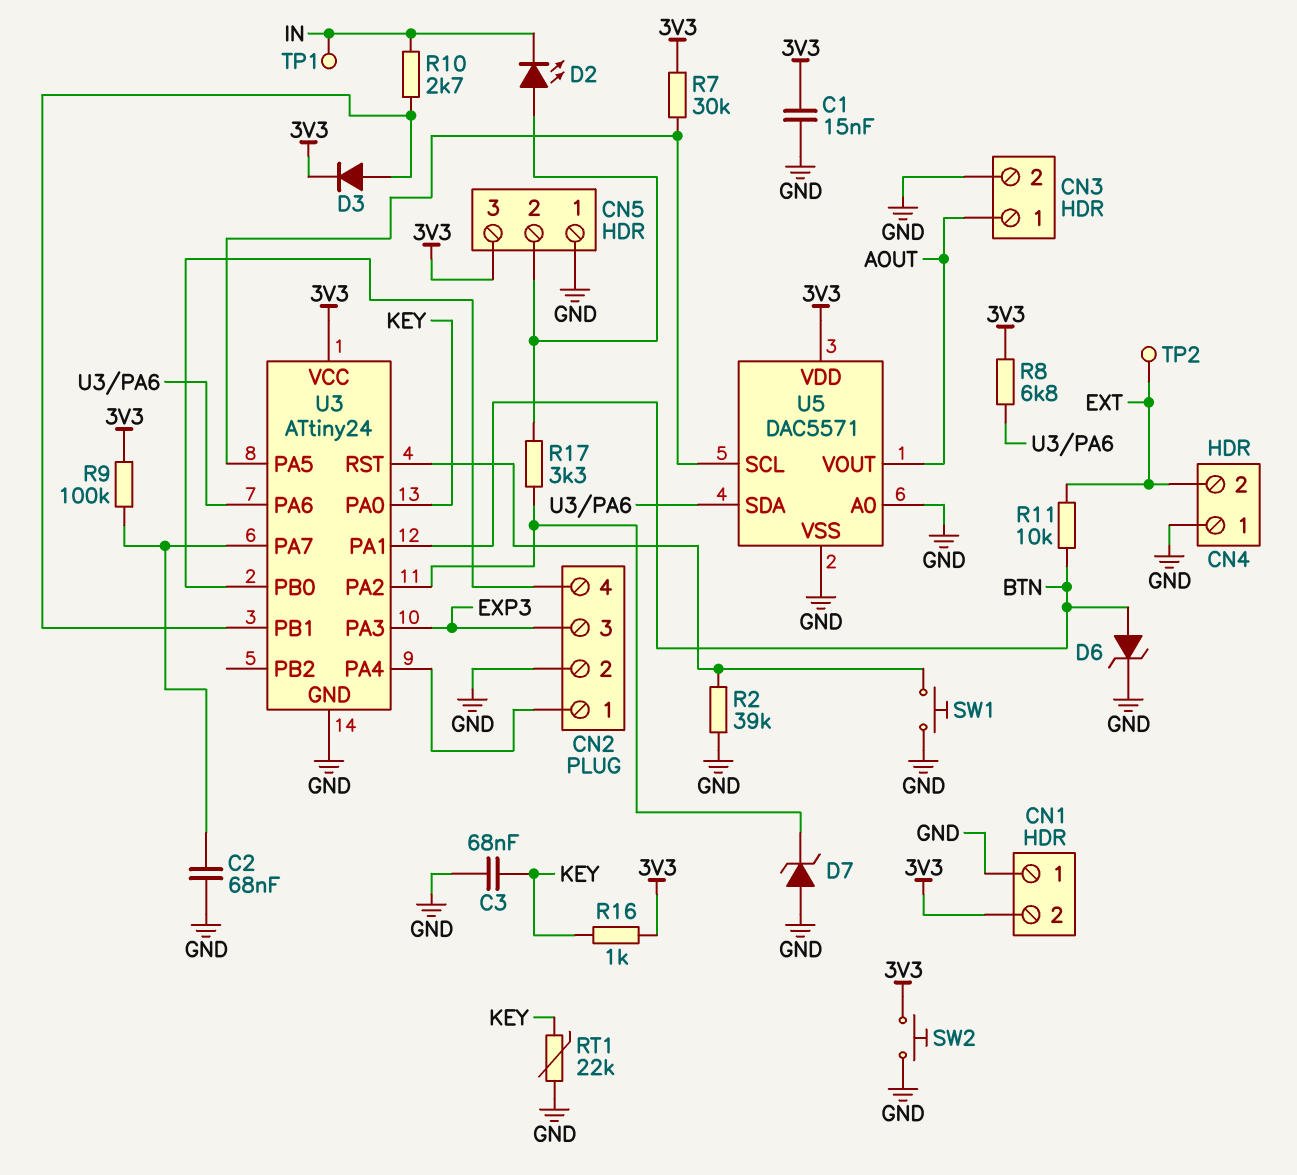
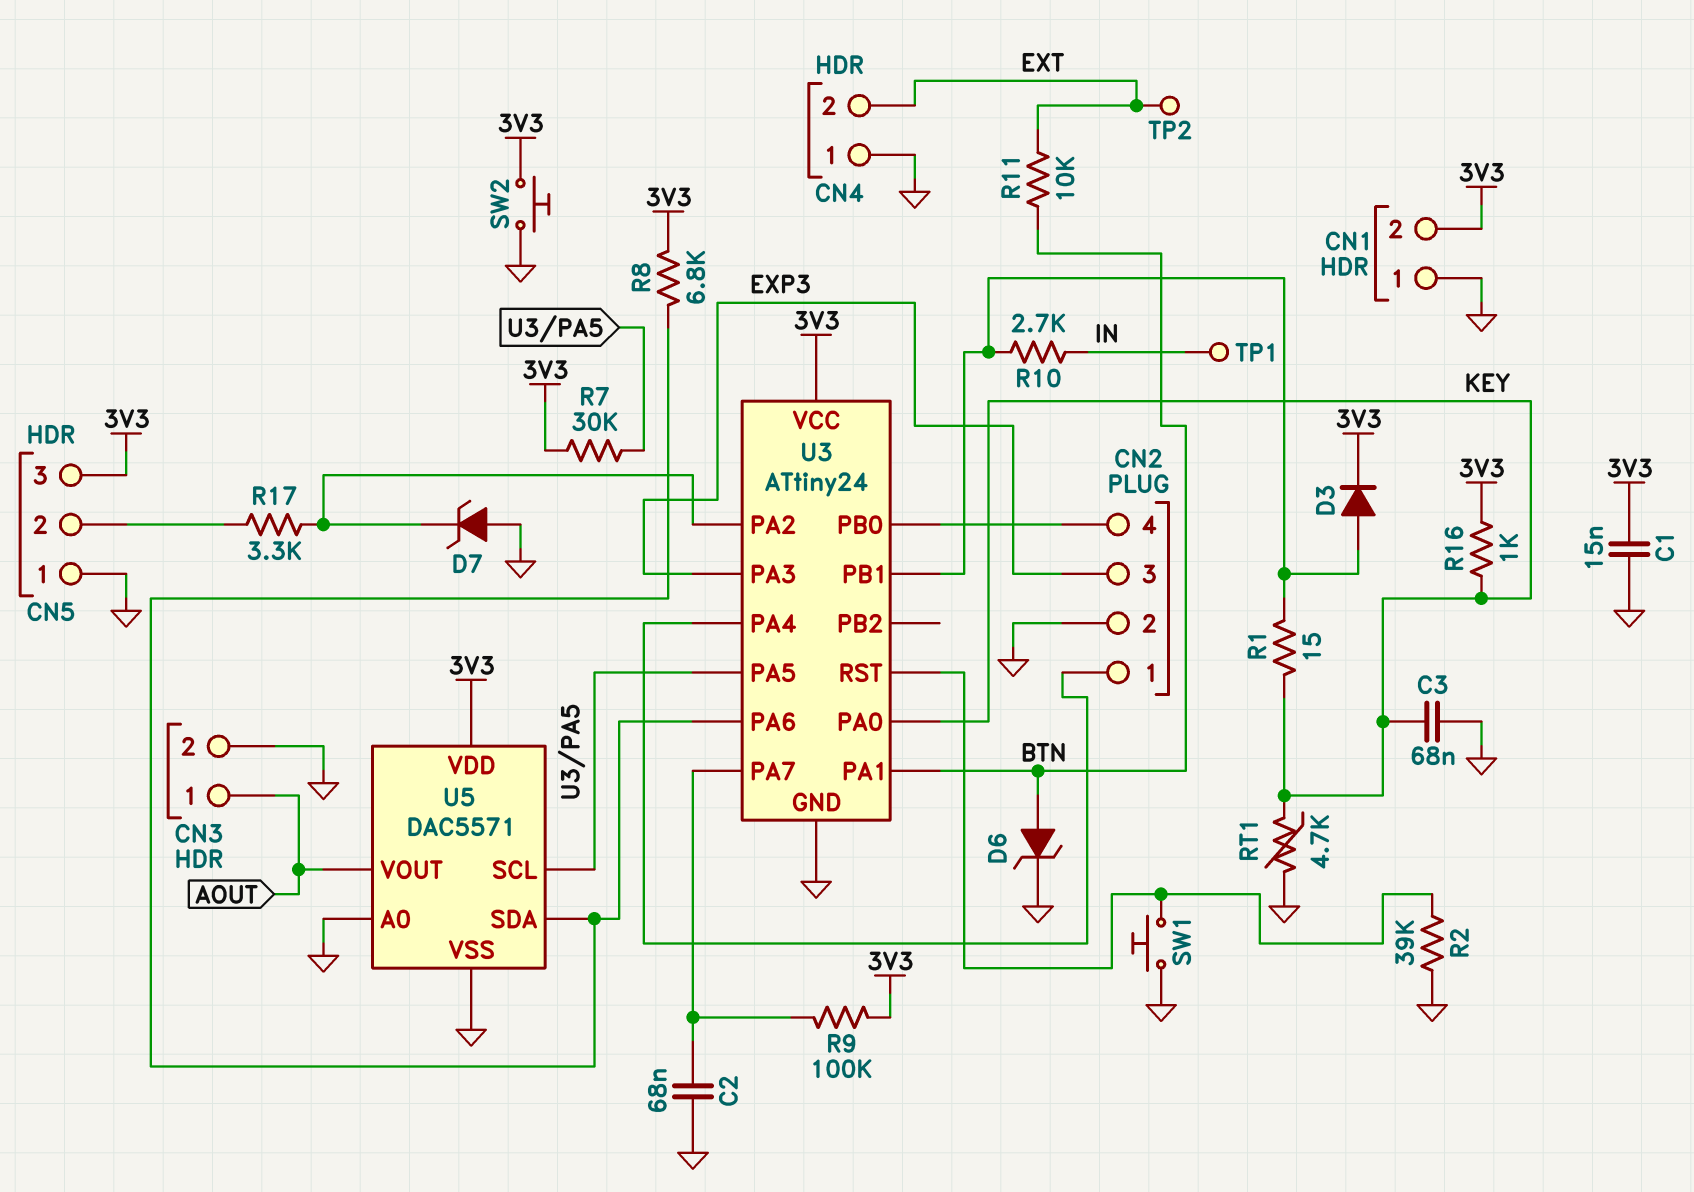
D2: LED (A CN5/2, K IN) -> none
R1: none -> 15 (KEY, U3/PB1)
RT1: 22k (GND, KEY) -> 4.7k (GND, KEY)

